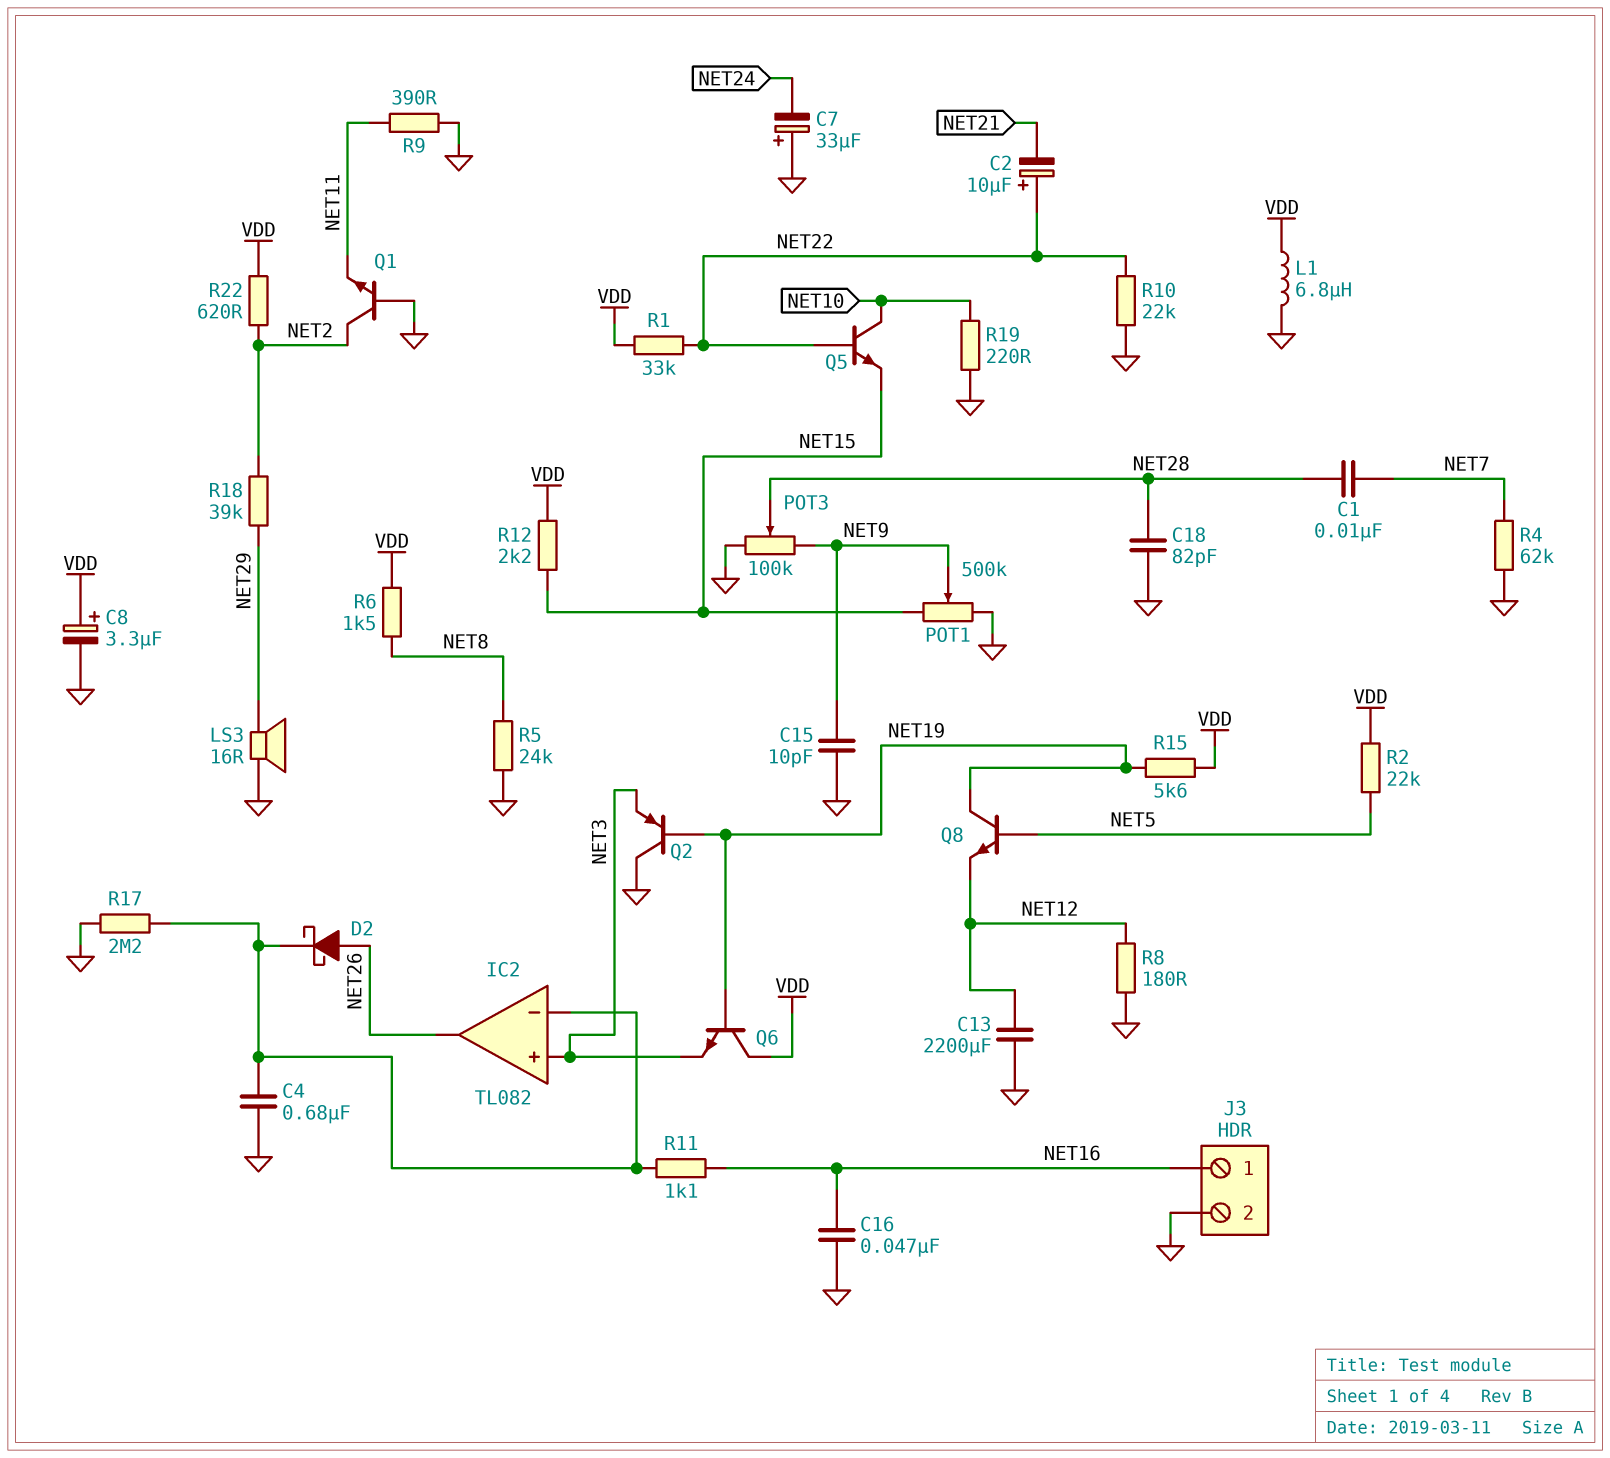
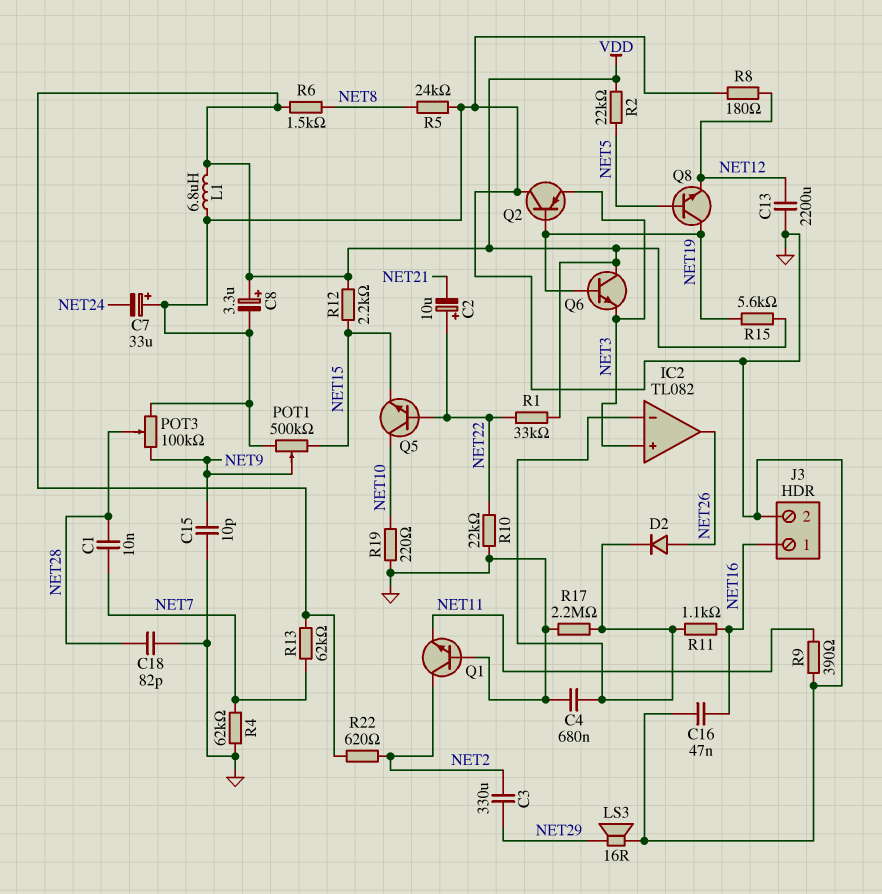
C3: none -> 330uF (NET2, NET29)
D2: schottky (A NET26, K IC2/in-) -> diode (A NET26, K IC2/in-)
R13: none -> 62k (NET7, VDD)
R18: 39k (NET2, NET29) -> none

